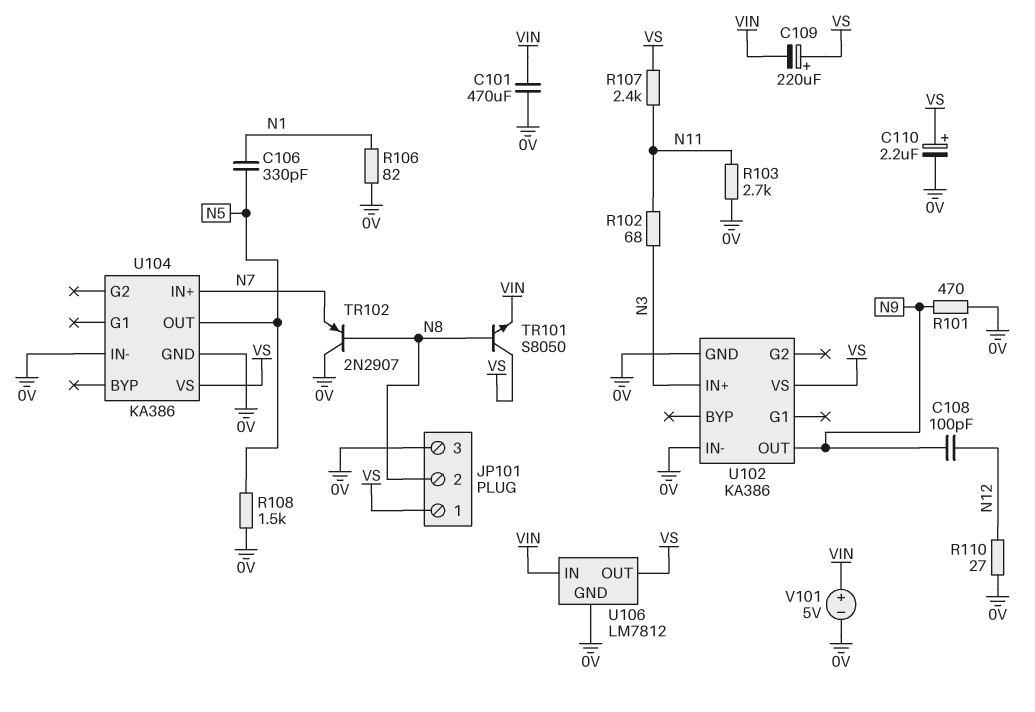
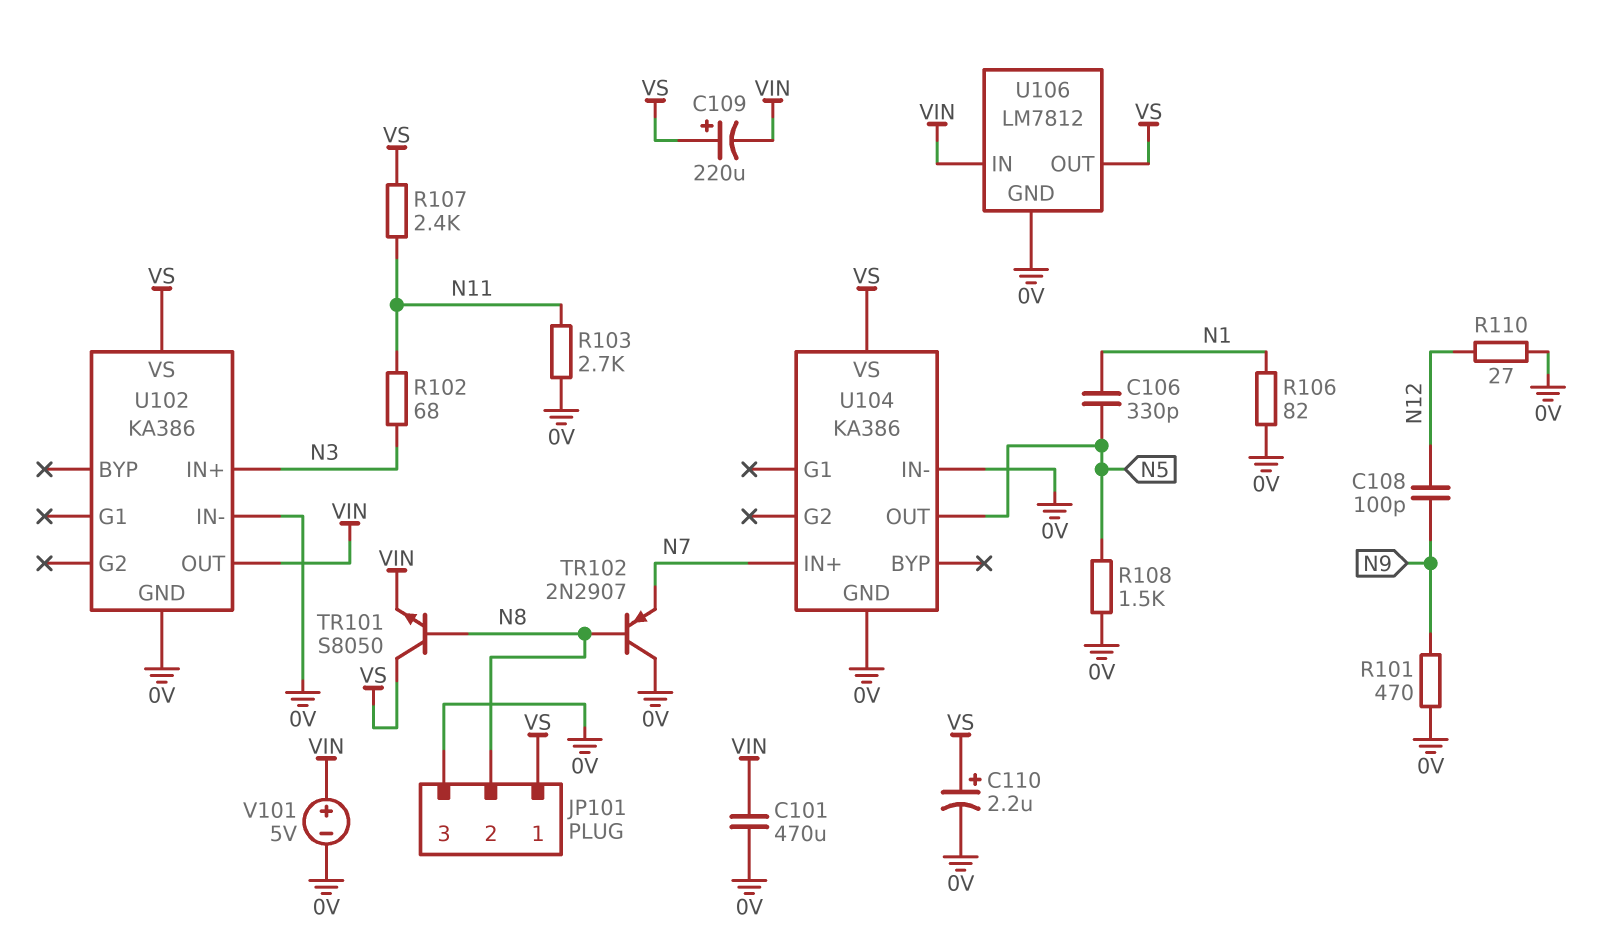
U102 pin OUT: N9 -> VIN

